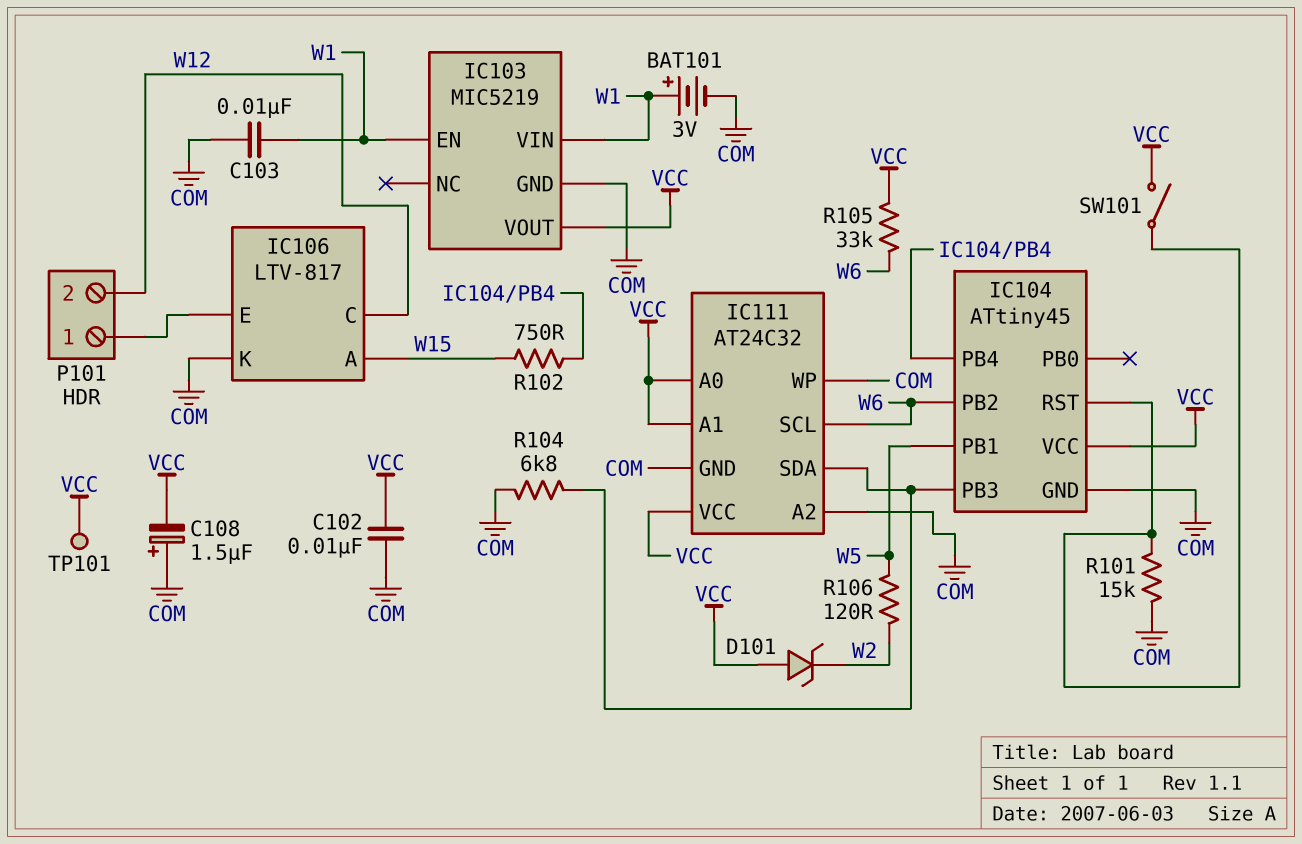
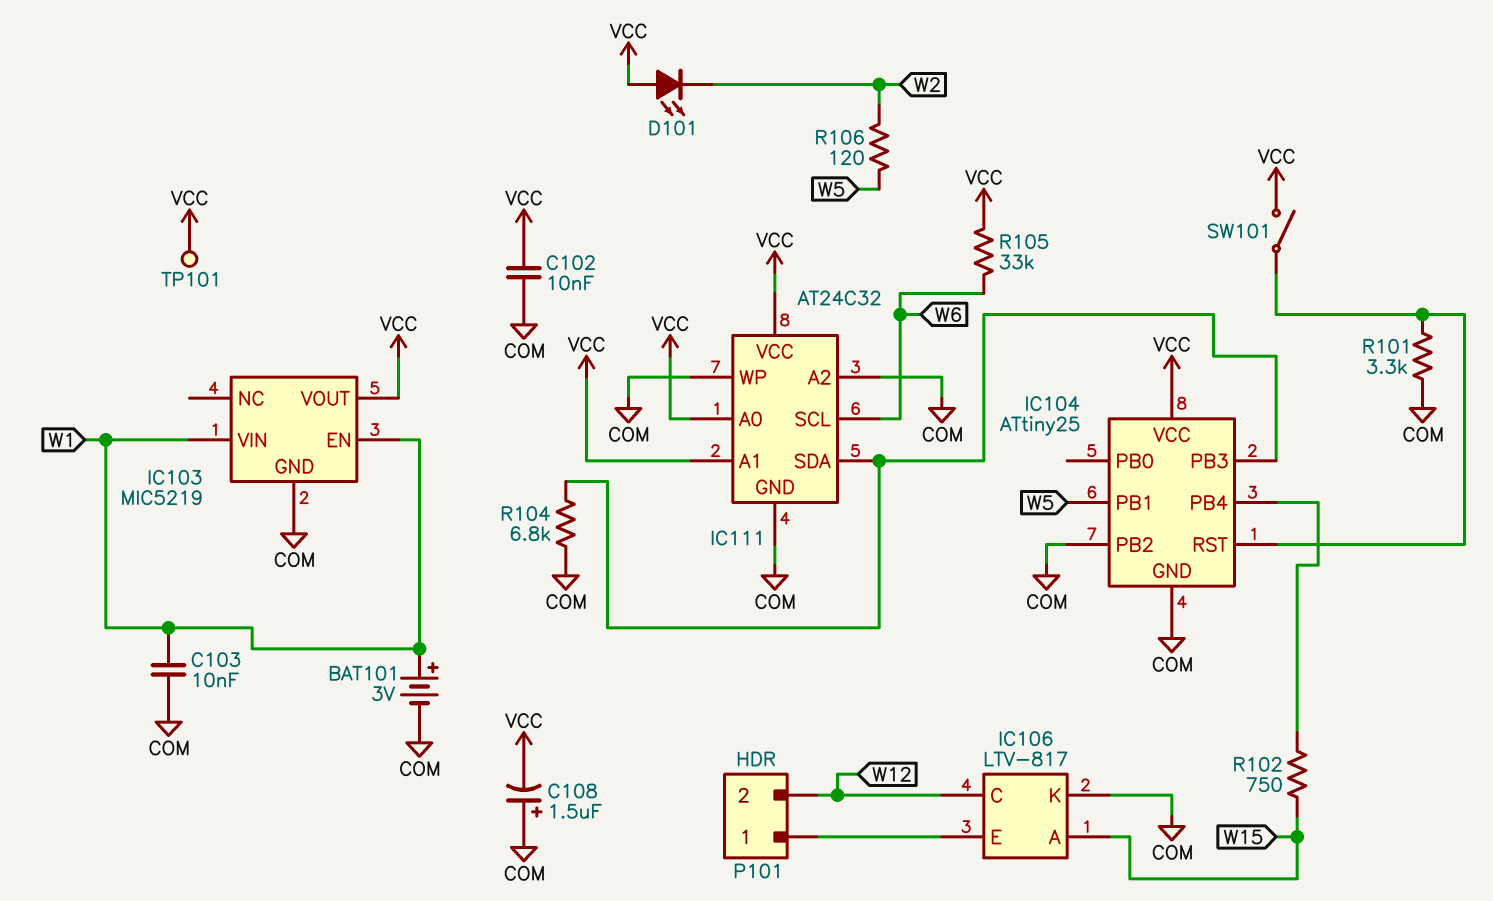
D101: zener (A VCC, K W2) -> LED (A VCC, K W2)
IC104: ATtiny45 -> ATtiny25
IC104 pin PB2: W6 -> COM
R101: 15k (COM, IC104/RST) -> 3.3k (COM, IC104/RST)

